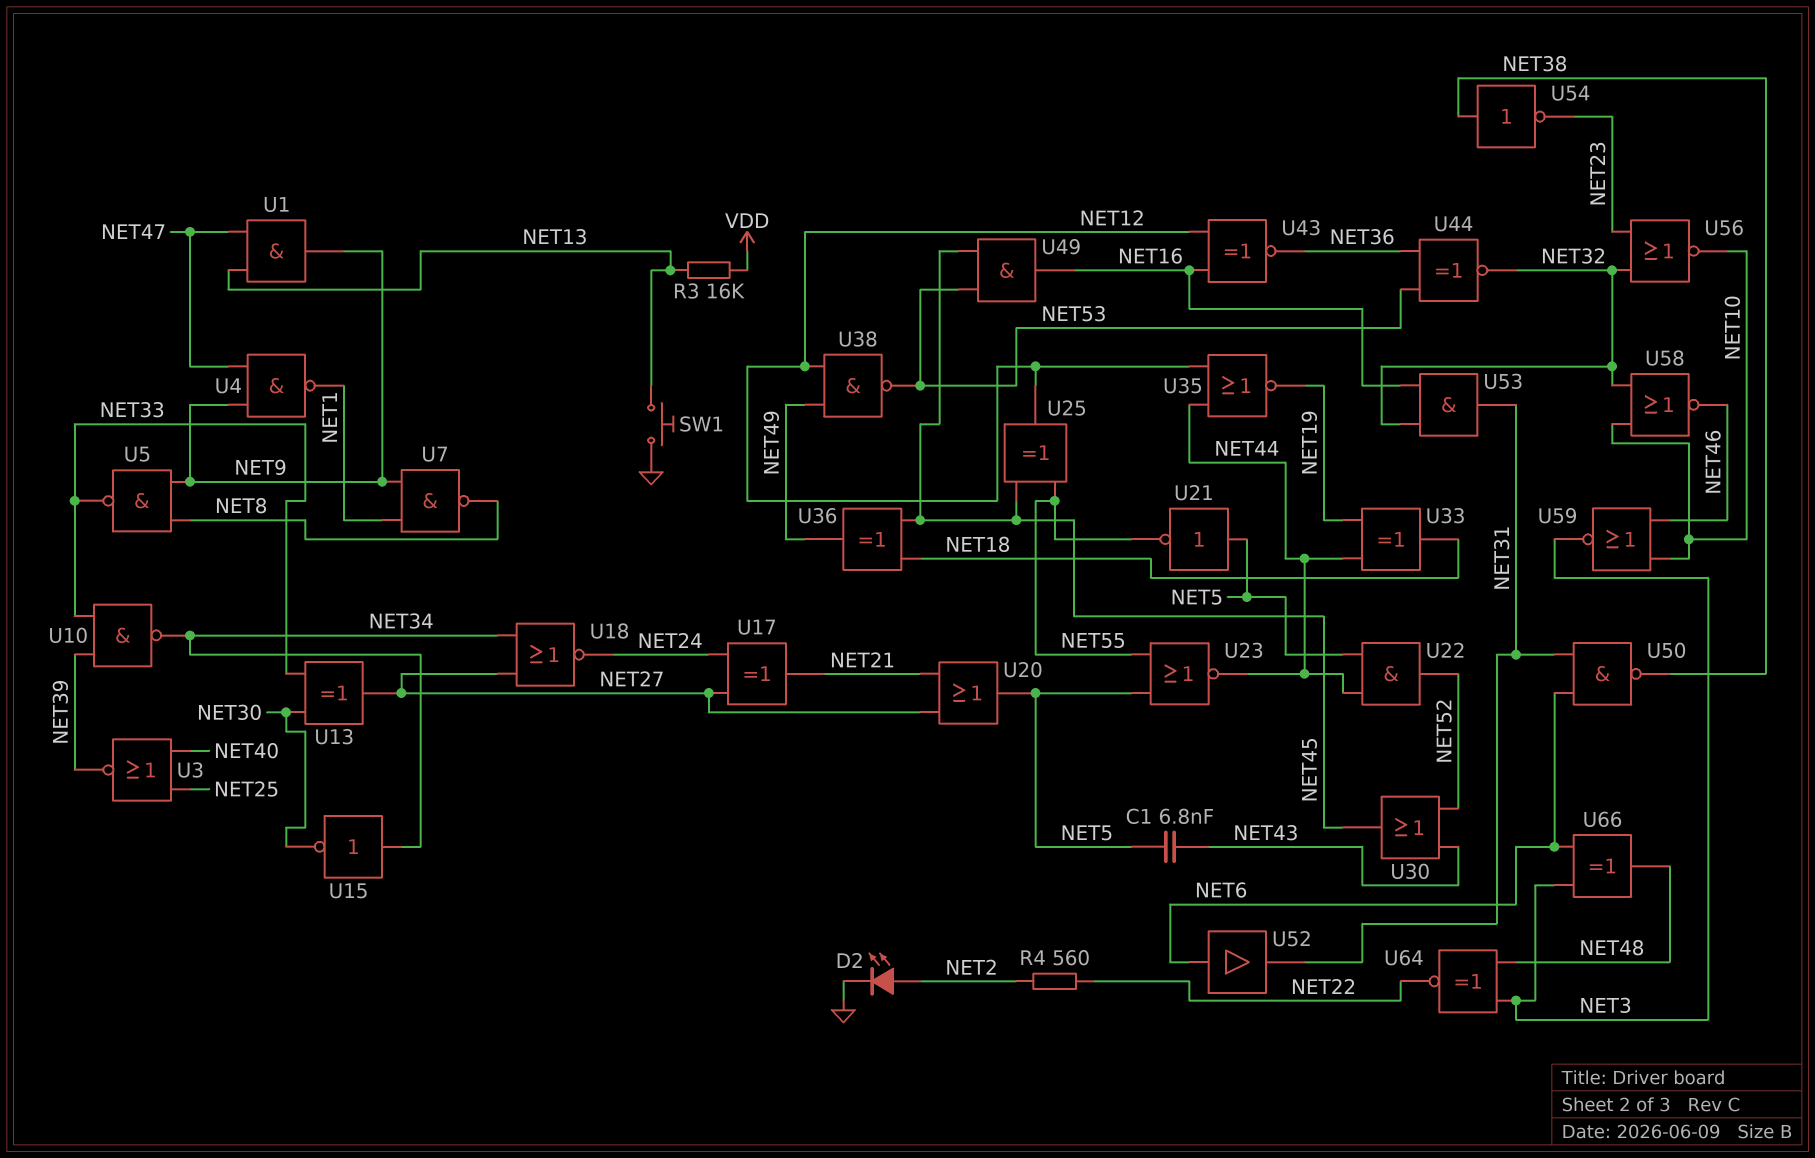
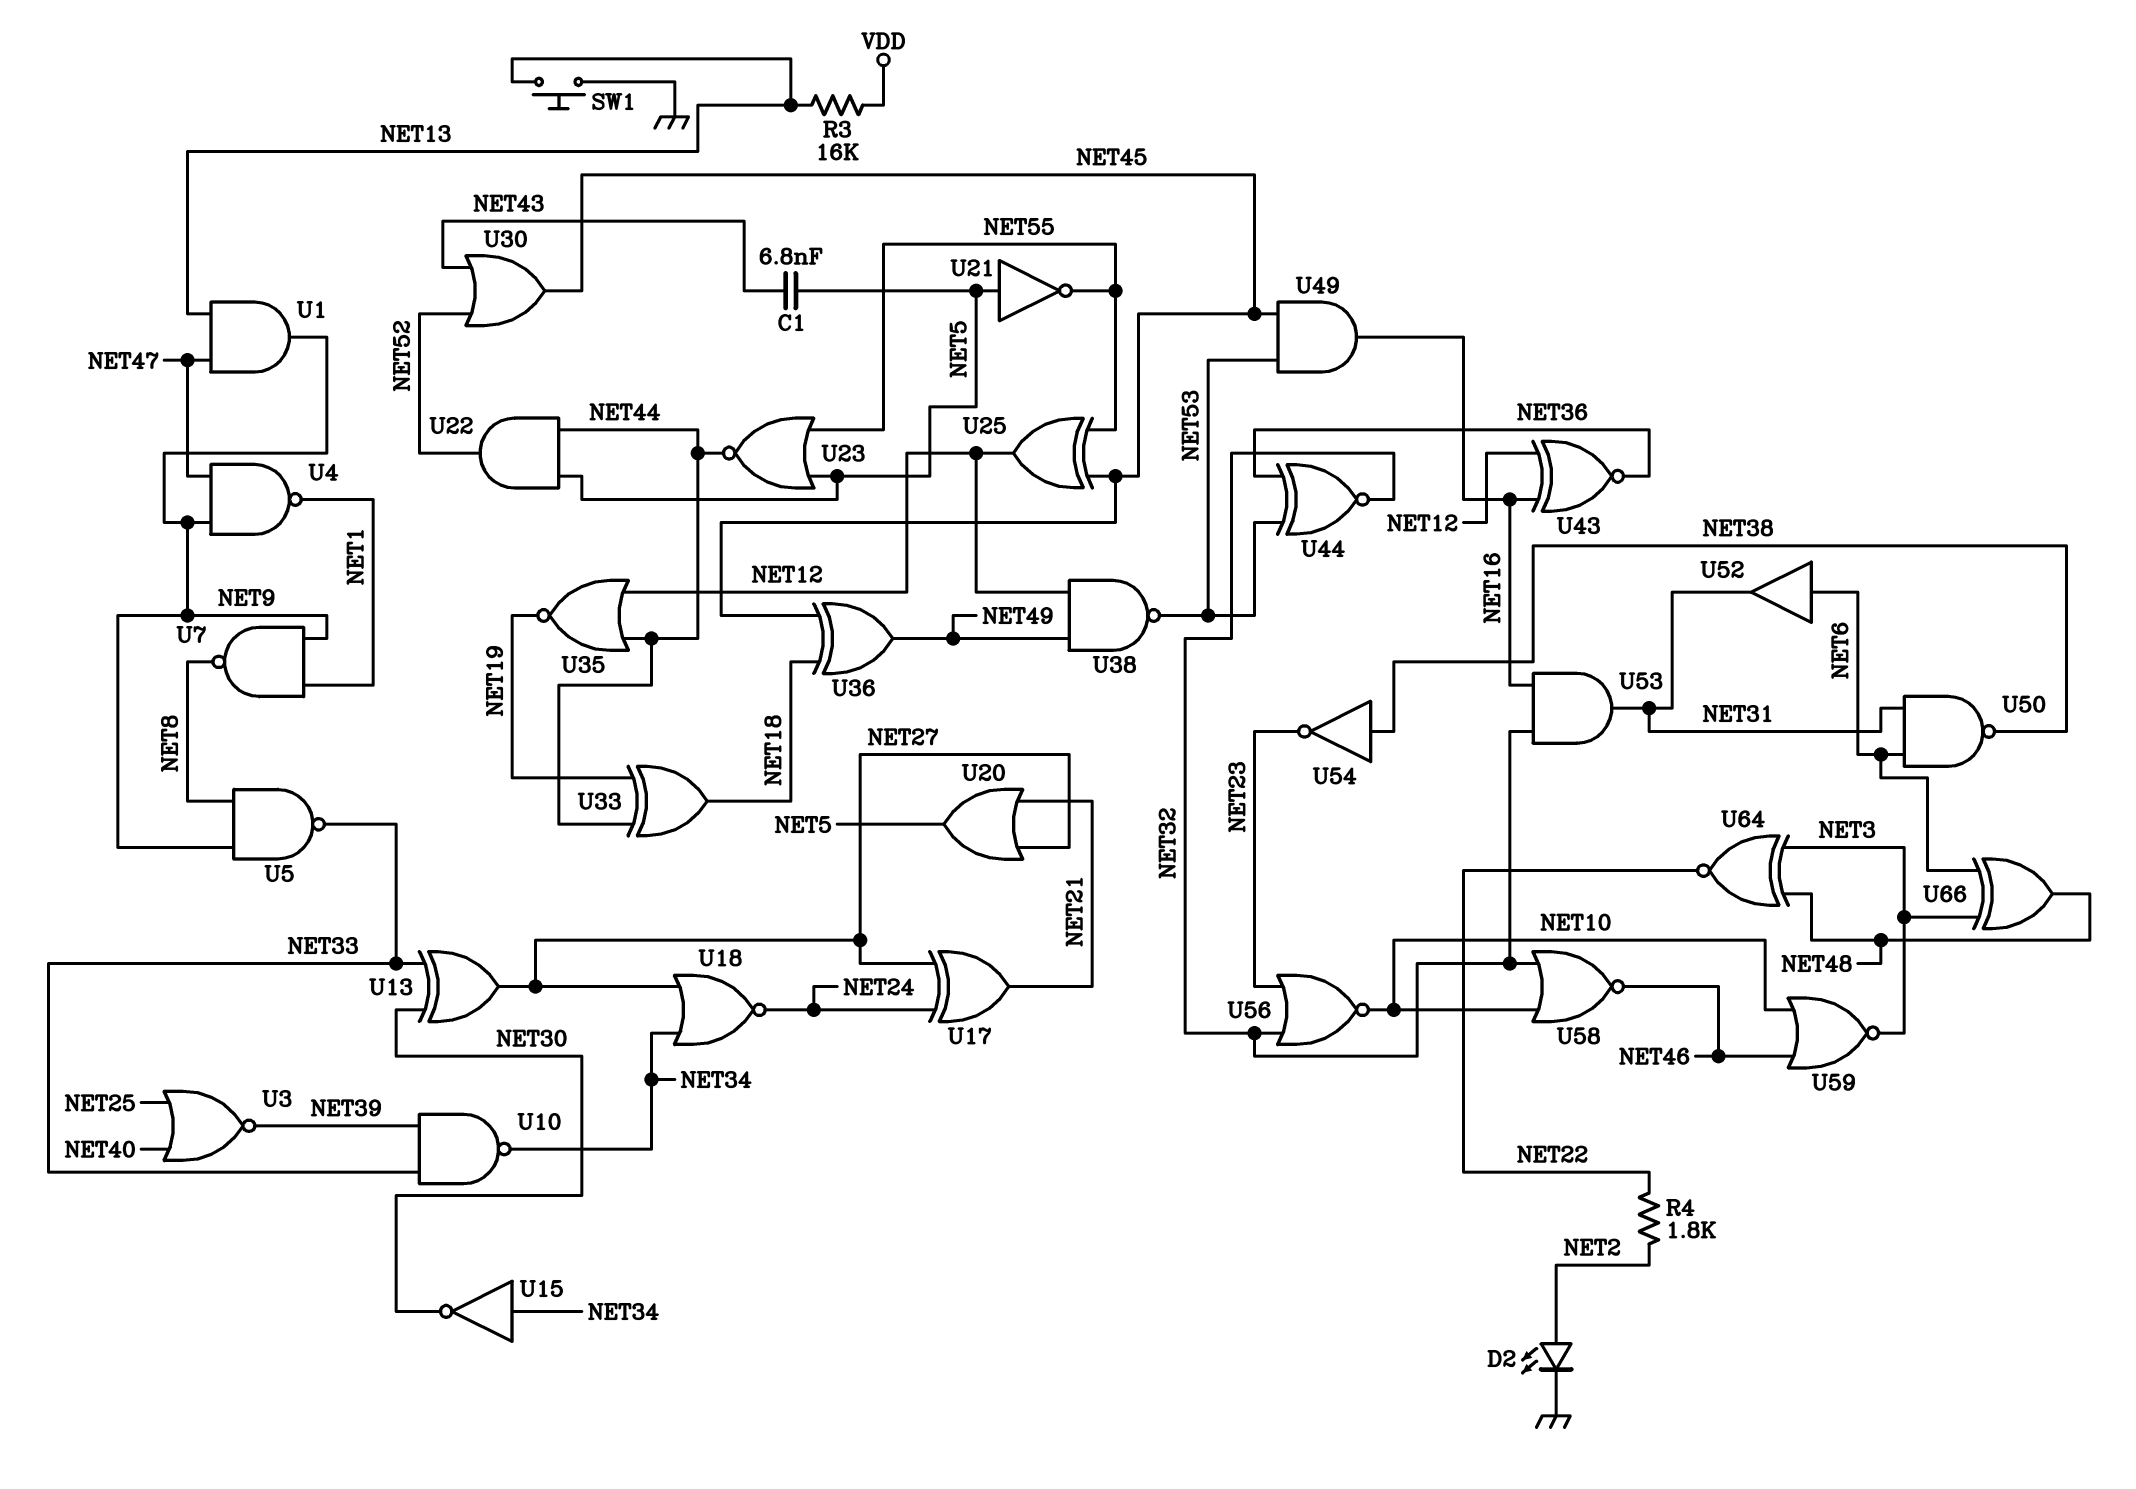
R4: 560 (NET2, NET22) -> 1.8k (NET2, NET22)

